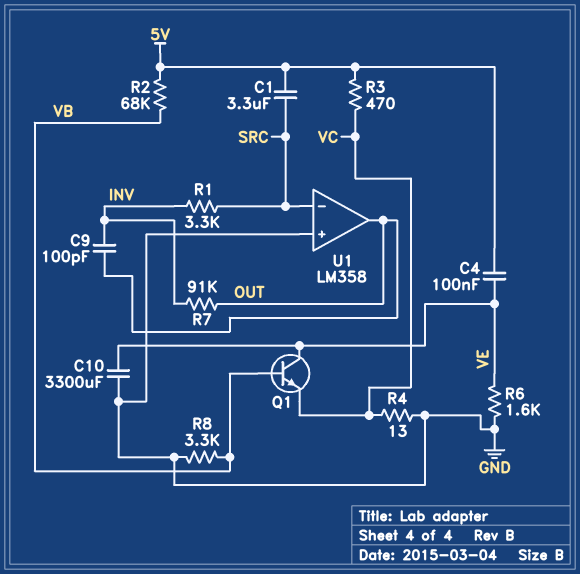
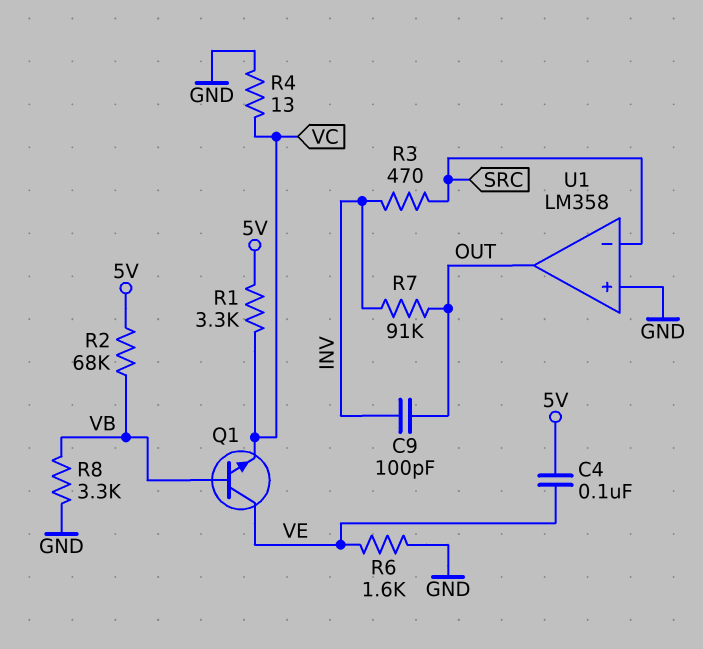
C1: 3.3uF (5V, SRC) -> none
C10: 3300uF (GND, VE) -> none
R1: 3.3k (INV, SRC) -> 3.3k (5V, VC)
R3: 470 (5V, VC) -> 470 (INV, SRC)

